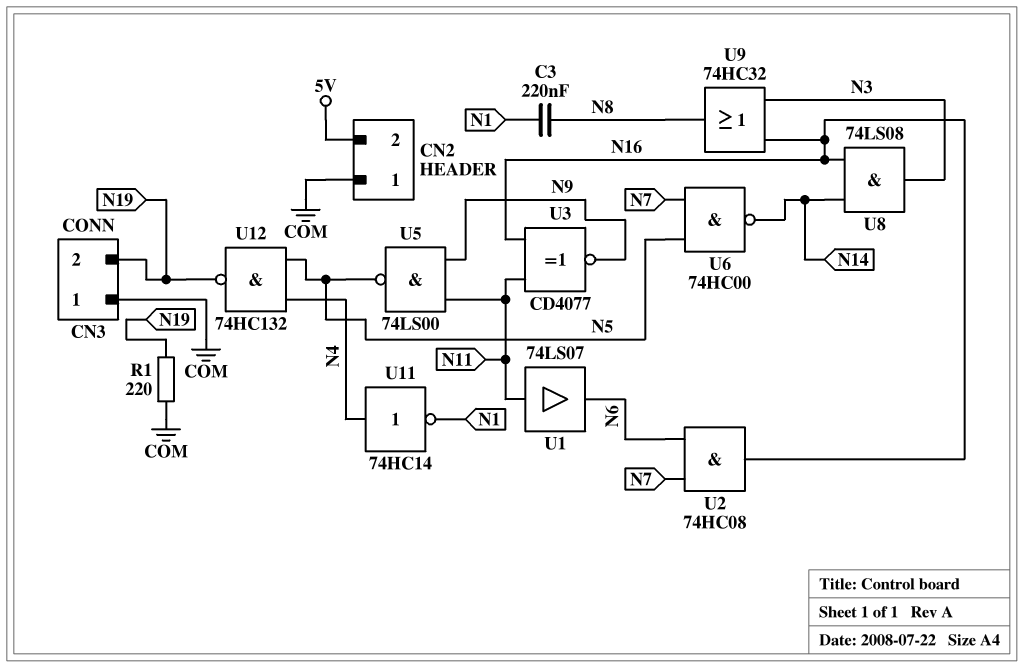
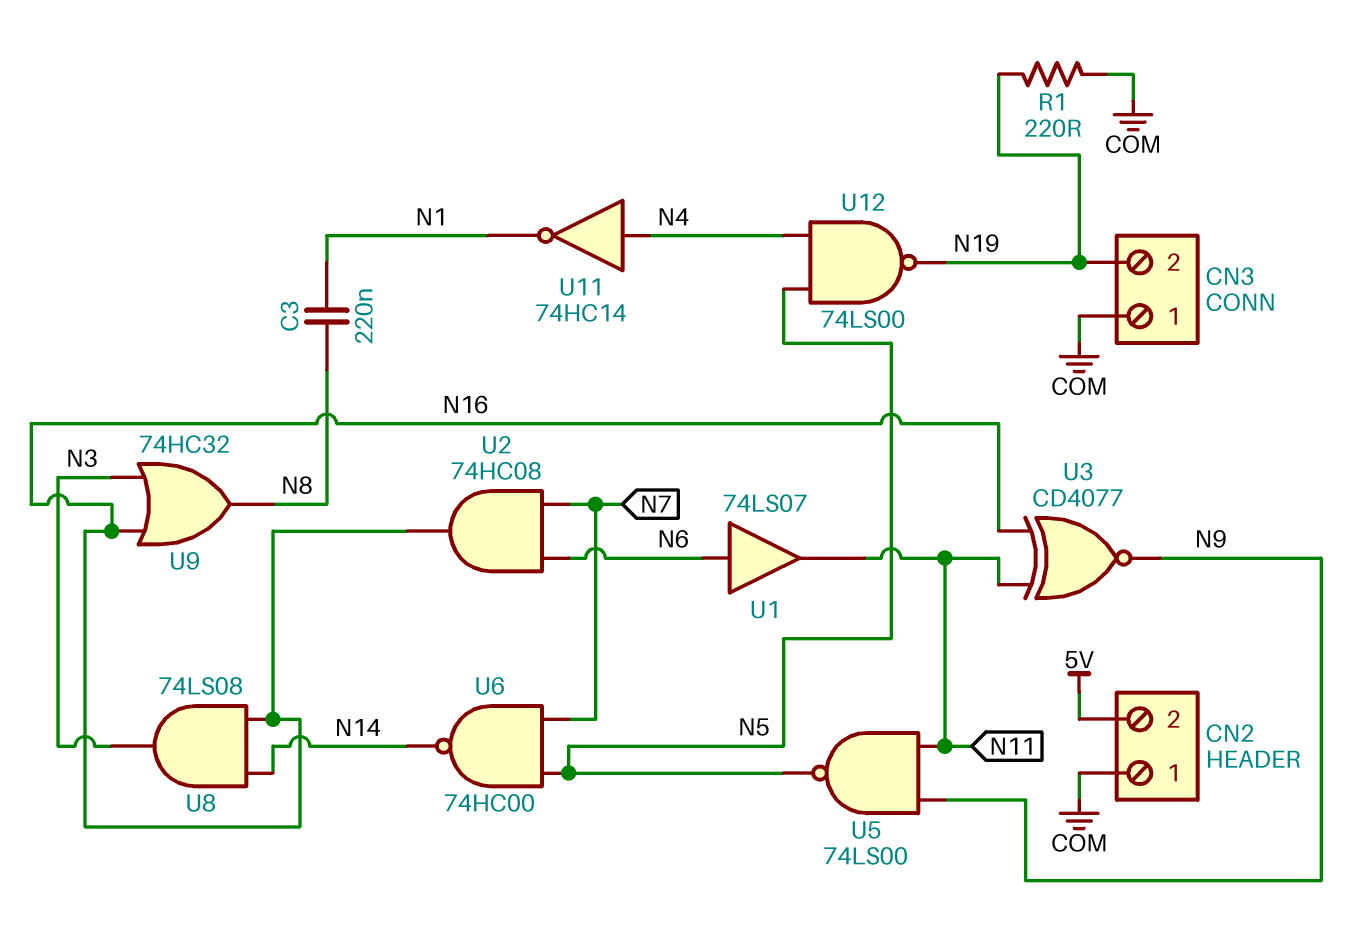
U1: buffer 74LS07 (in N11, out N6) -> buffer 74LS07 (in N6, out N11)
U12: NAND 74HC132 (in N4, in N5, out N19) -> NAND 74LS00 (in N4, in N5, out N19)

